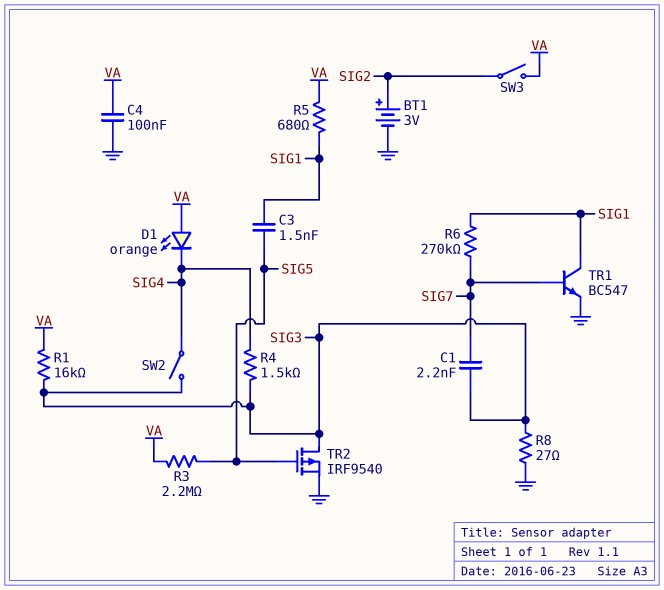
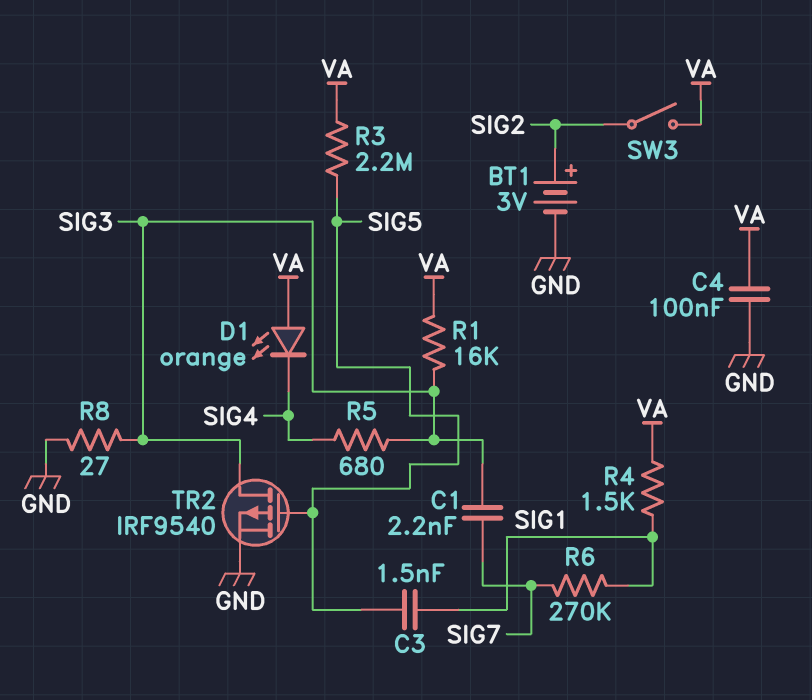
R4: 1.5k (SIG3, SIG4) -> 1.5k (SIG1, VA)
R5: 680 (SIG1, VA) -> 680 (SIG3, SIG4)
SW2: switch (SIG3, SIG4) -> none
TR1: NPN BC547 (B SIG7, C SIG1, E GND) -> none

